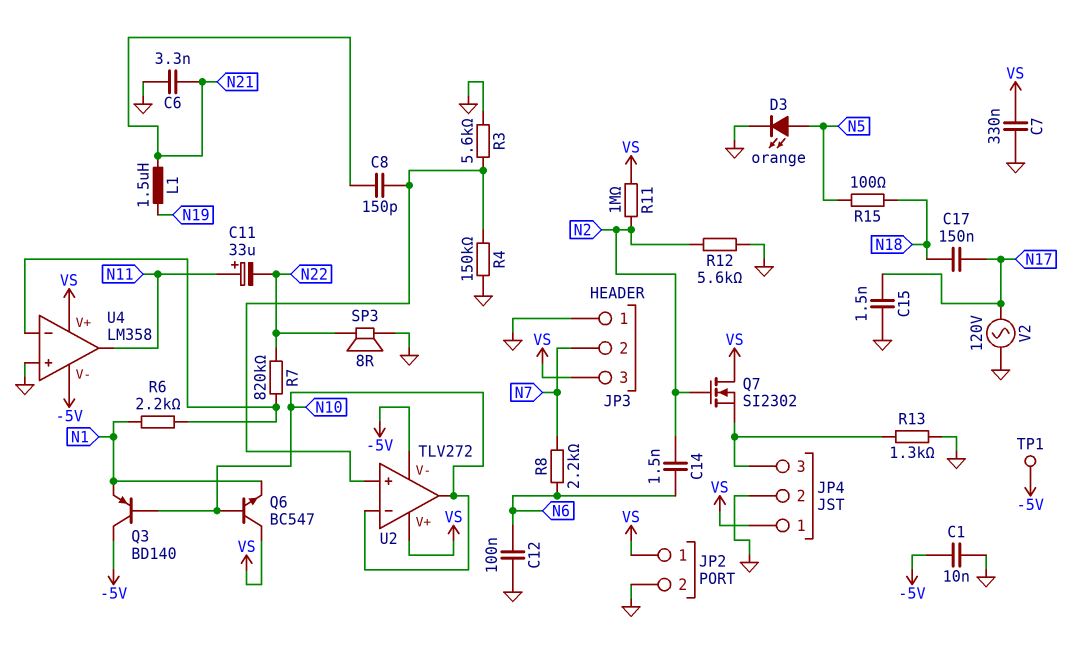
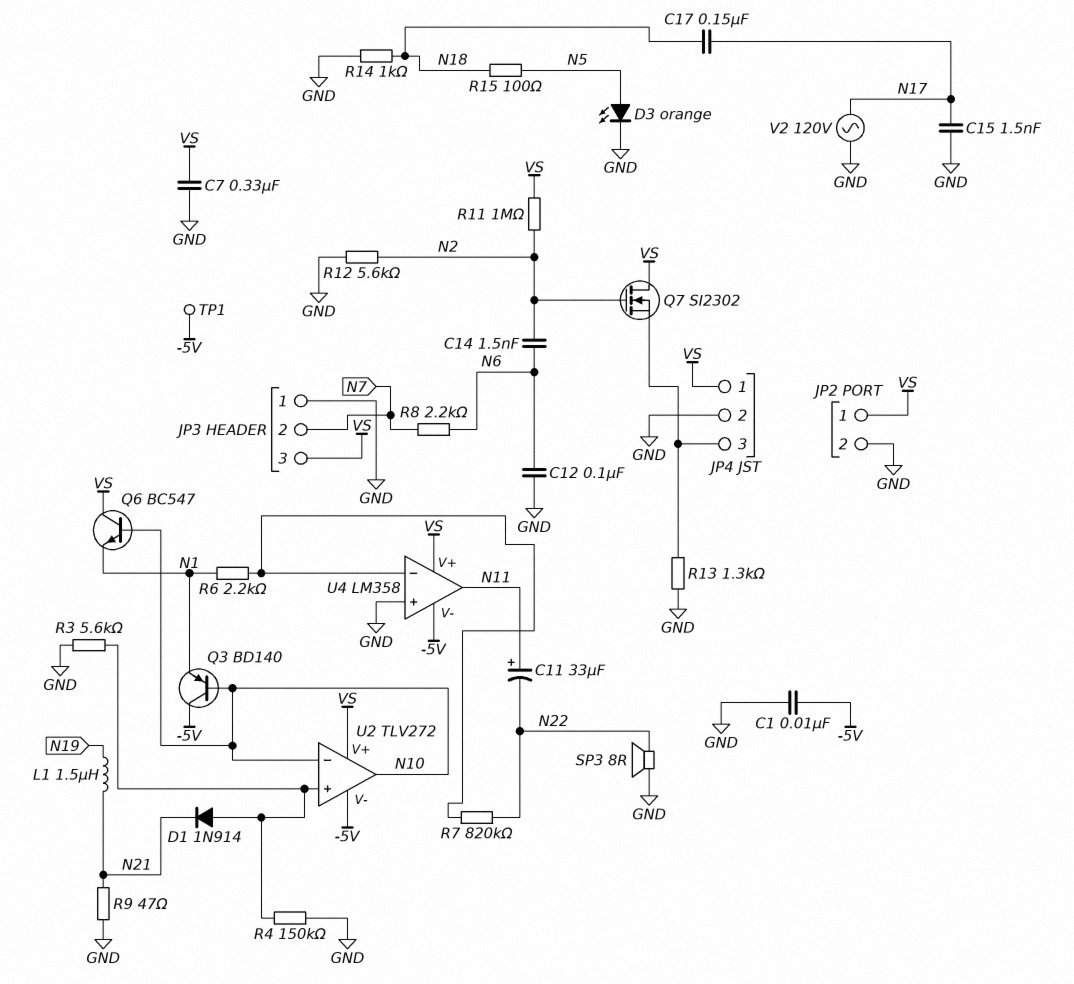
C6: 3.3nF (GND, N21) -> none
C8: 150pF (N21, U2/in+) -> none
D1: none -> diode 1N914 (A U2/in+, K N21)
R9: none -> 47 (GND, N21)
R14: none -> 1k (GND, N18)

